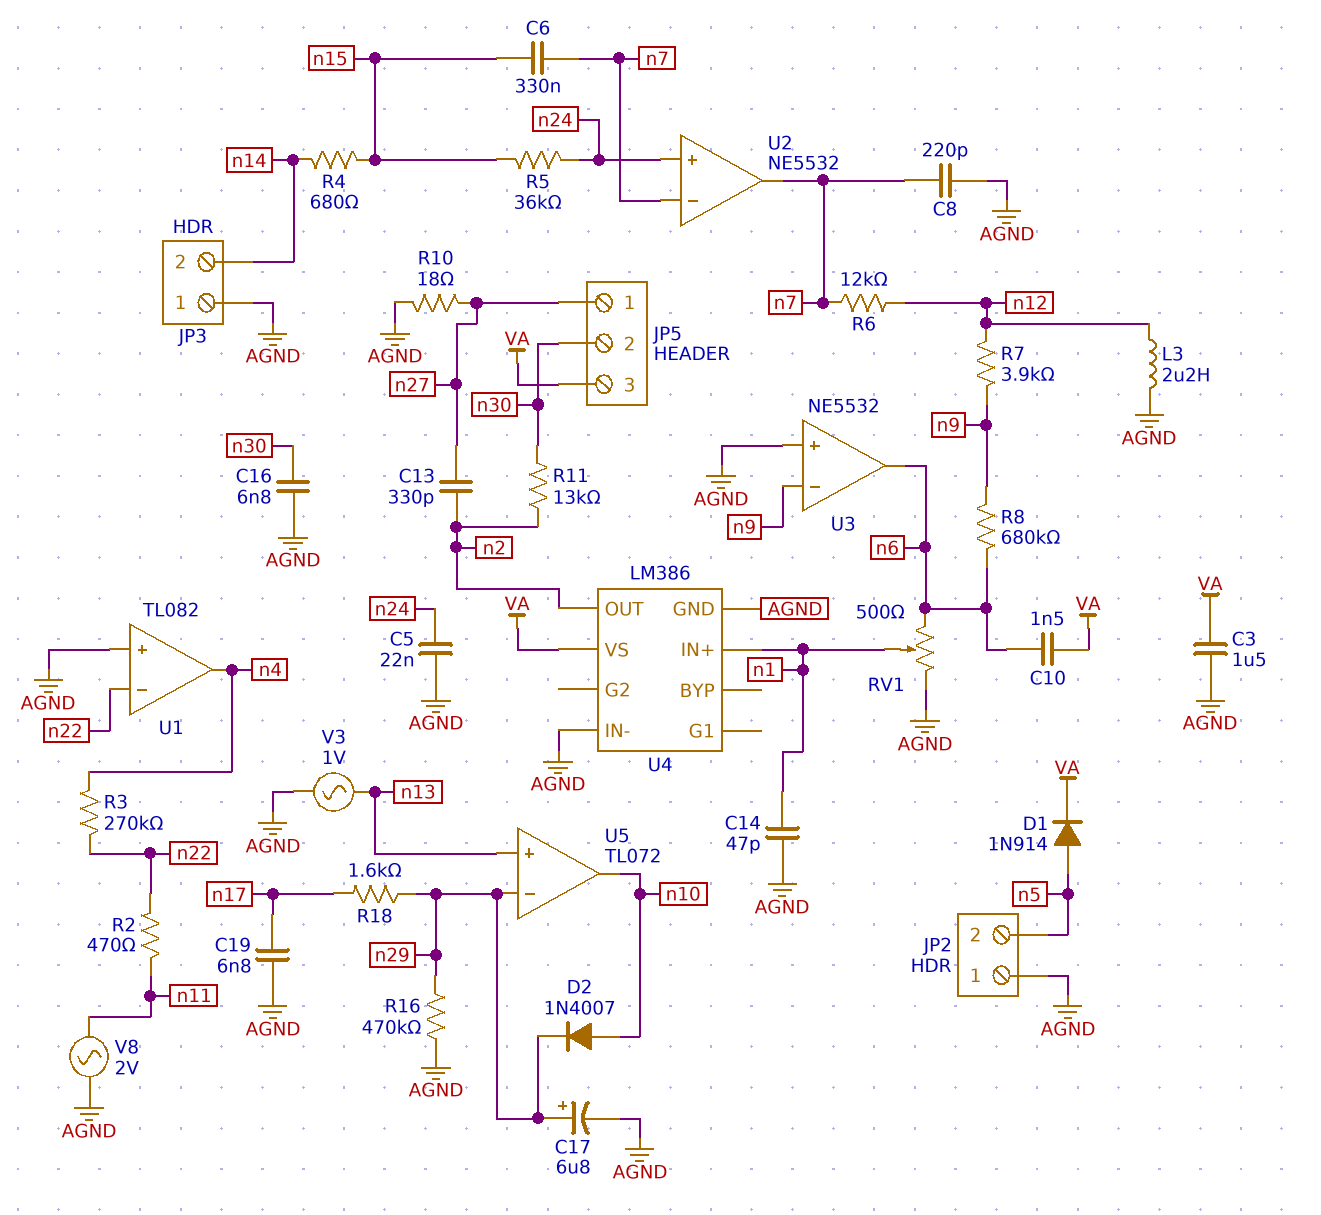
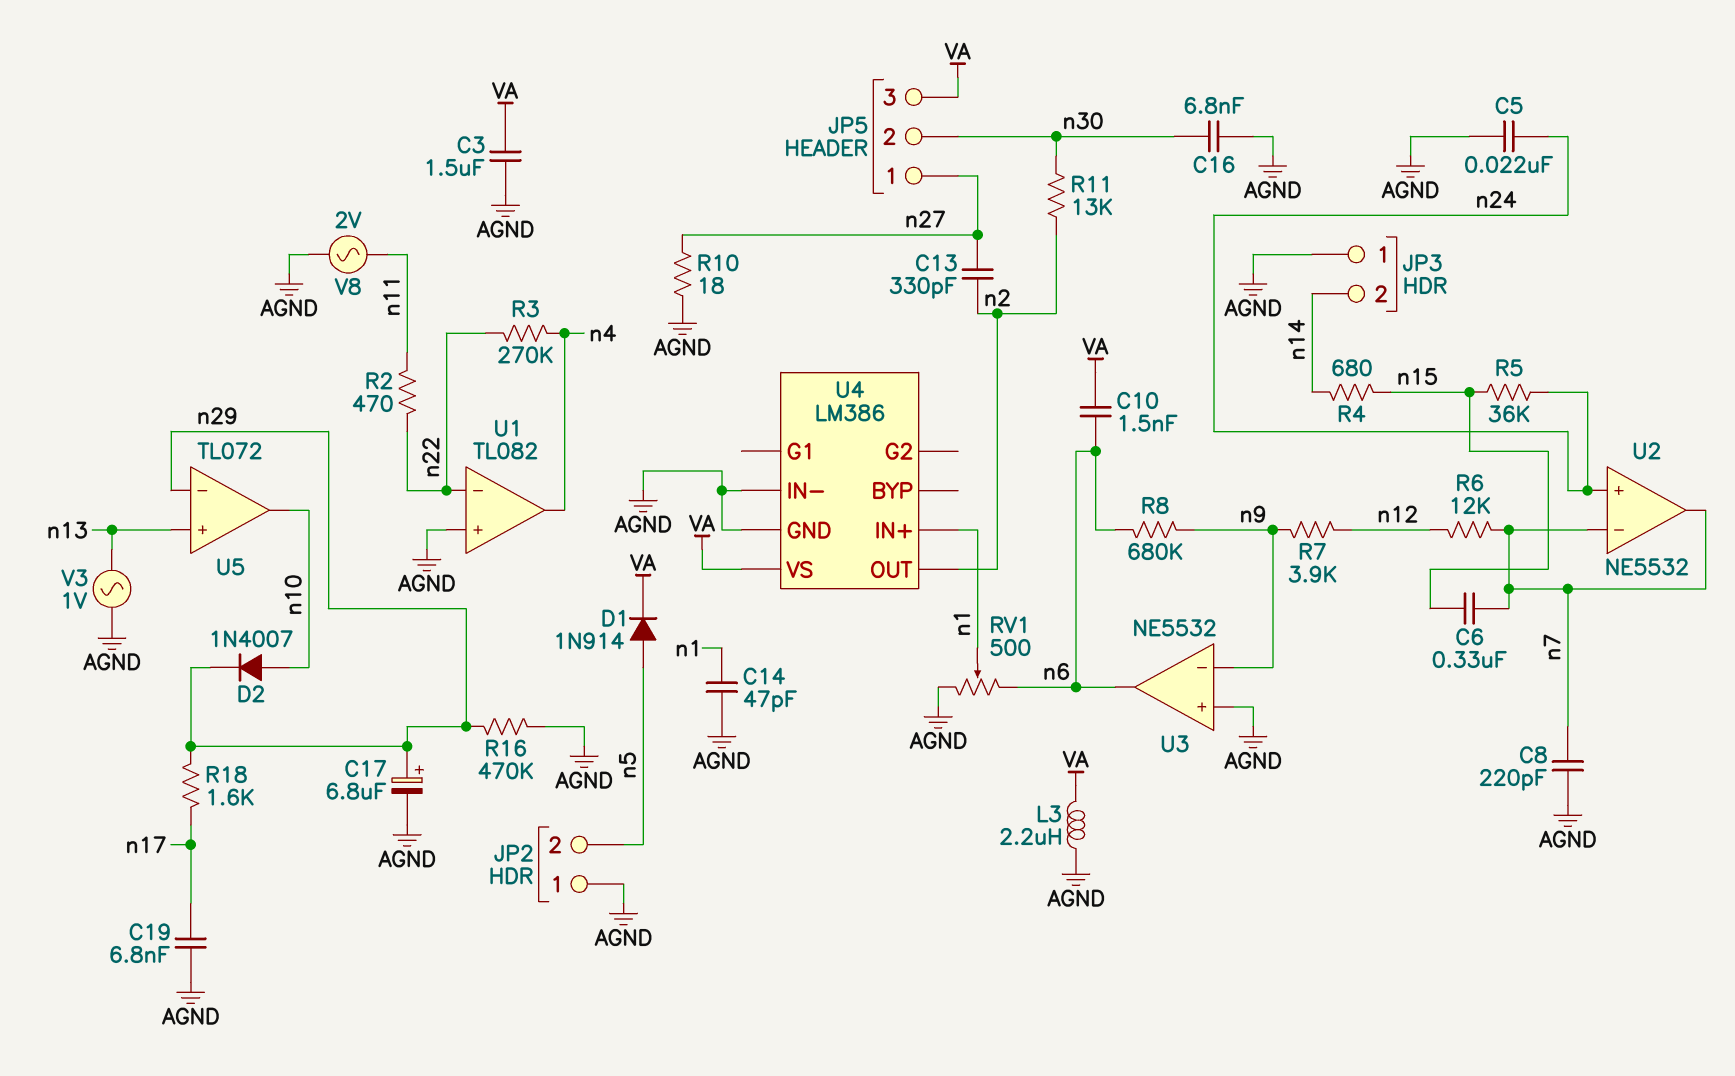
L3: 2.2uH (AGND, n12) -> 2.2uH (AGND, VA)

